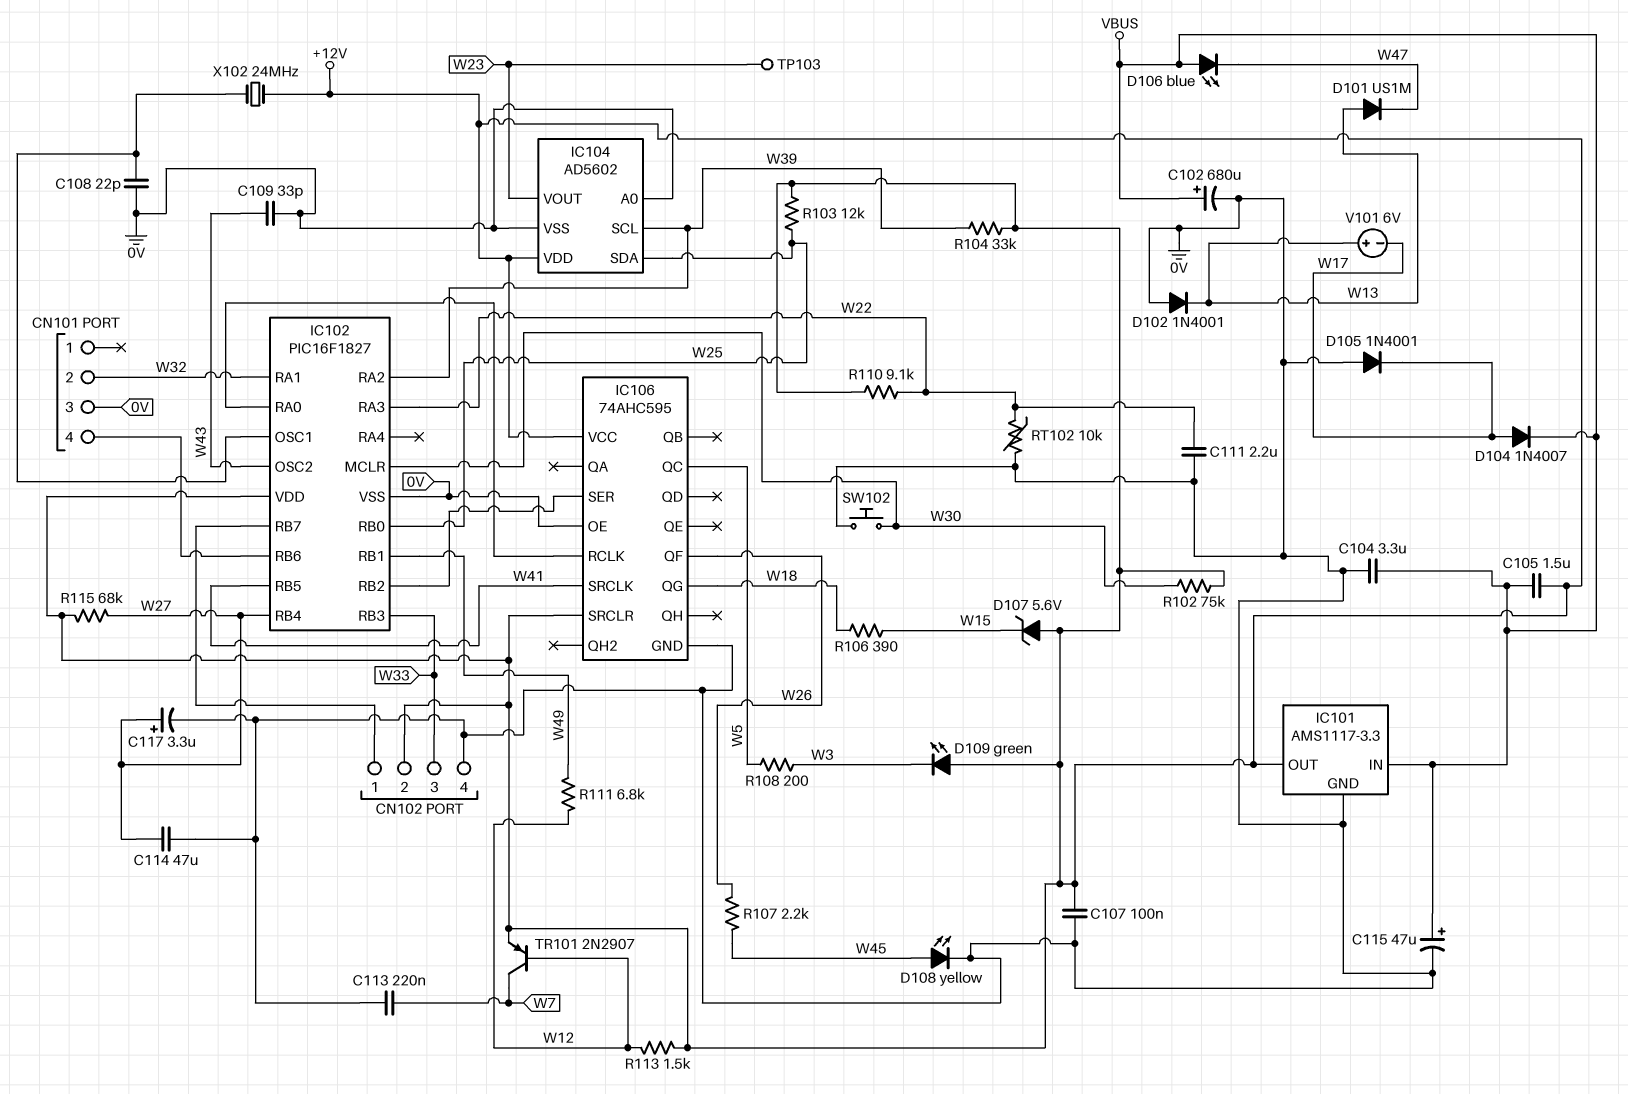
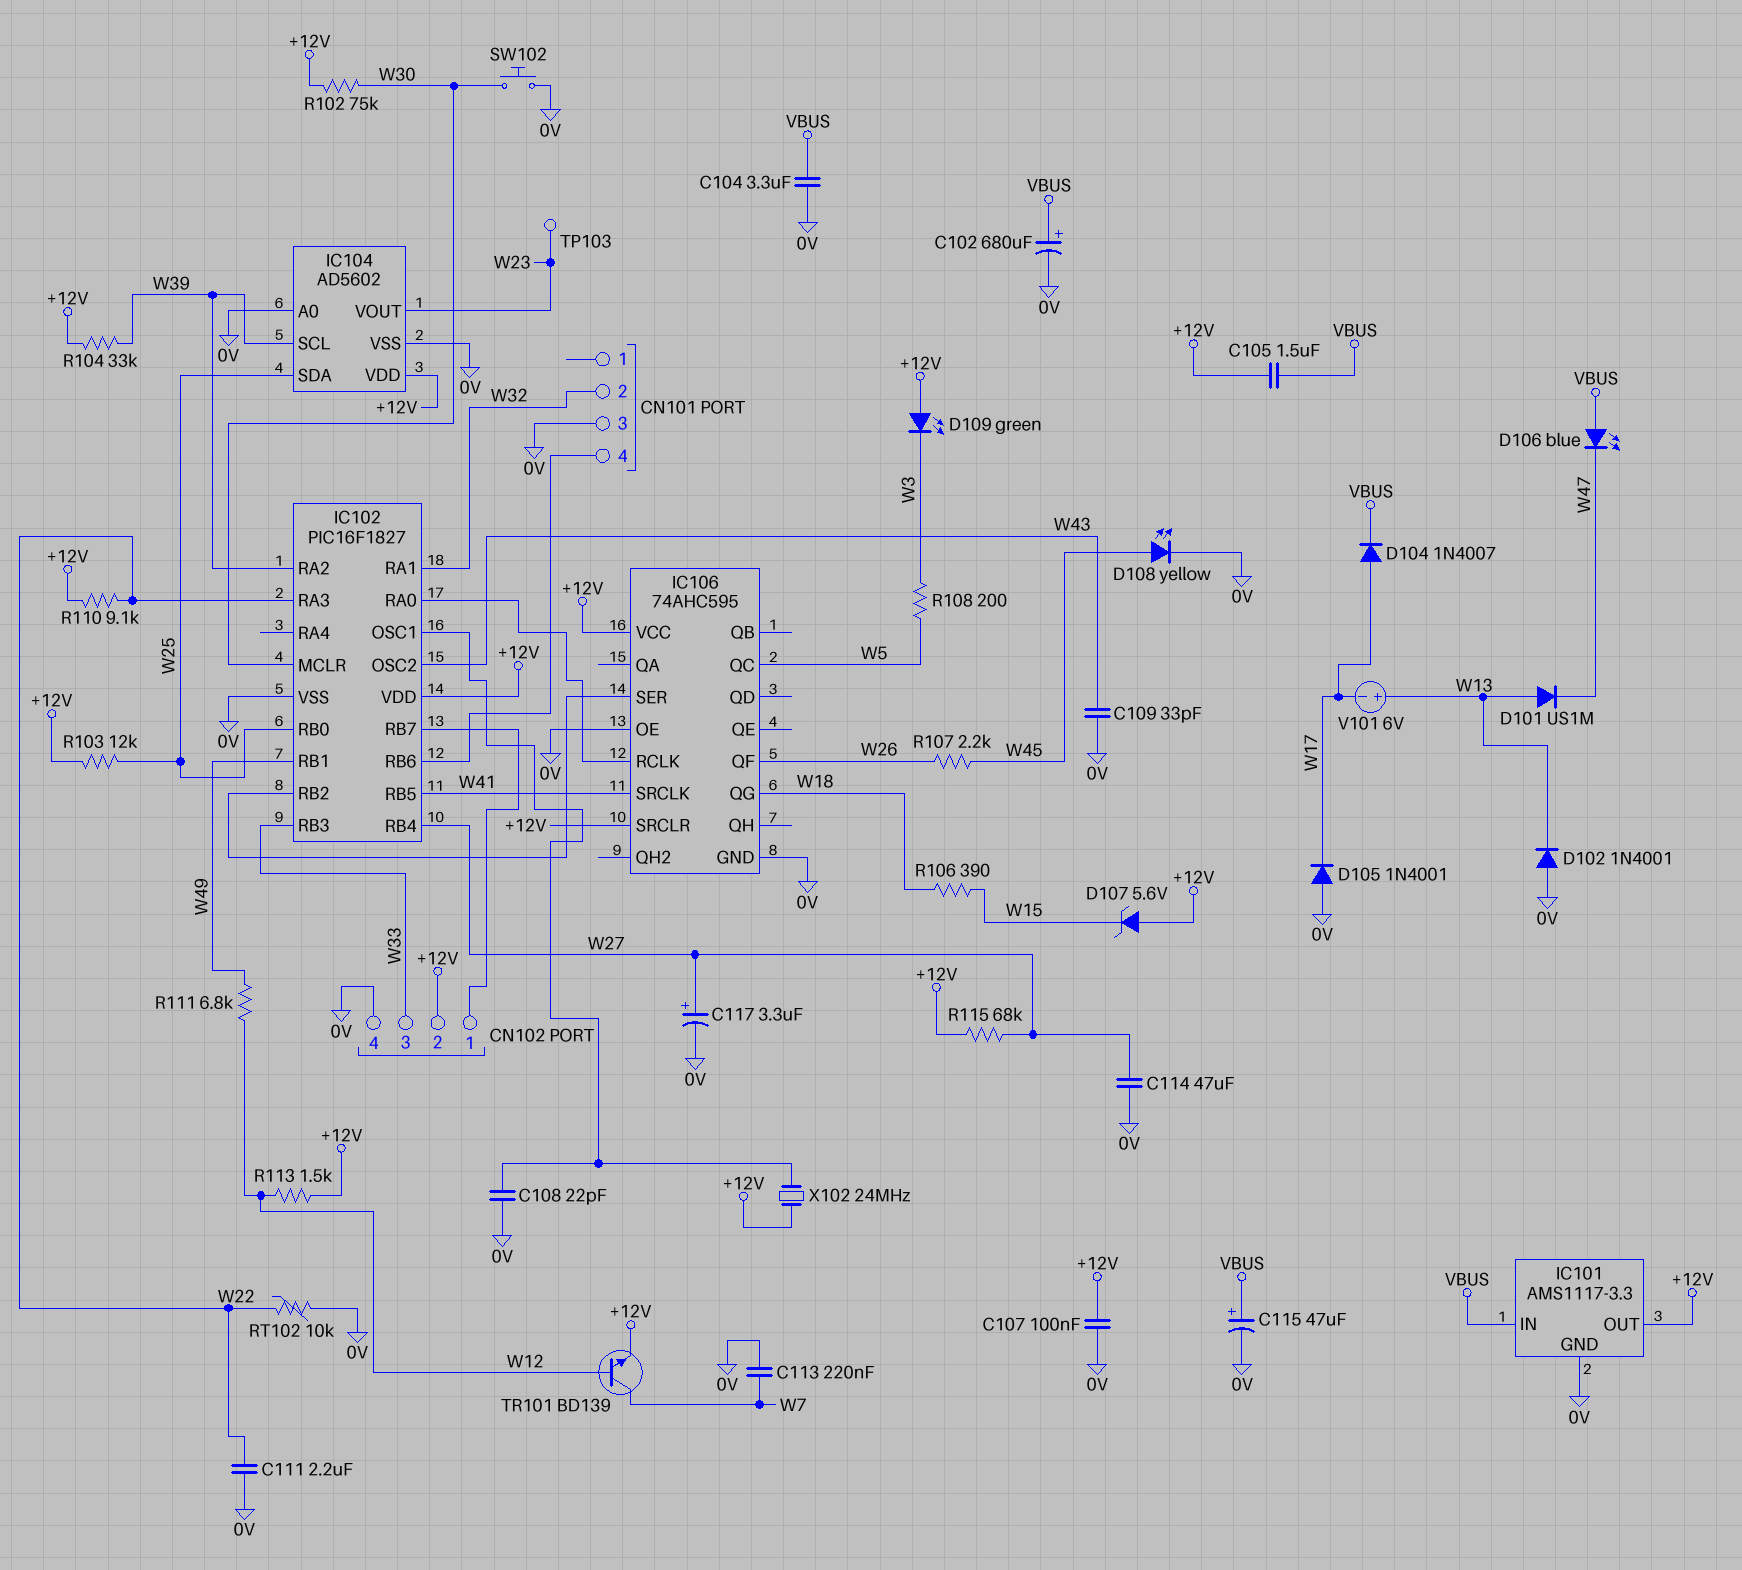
TR101: PNP 2N2907 (B W12, C W7, E +12V) -> NPN BD139 (B W12, C W7, E +12V)

